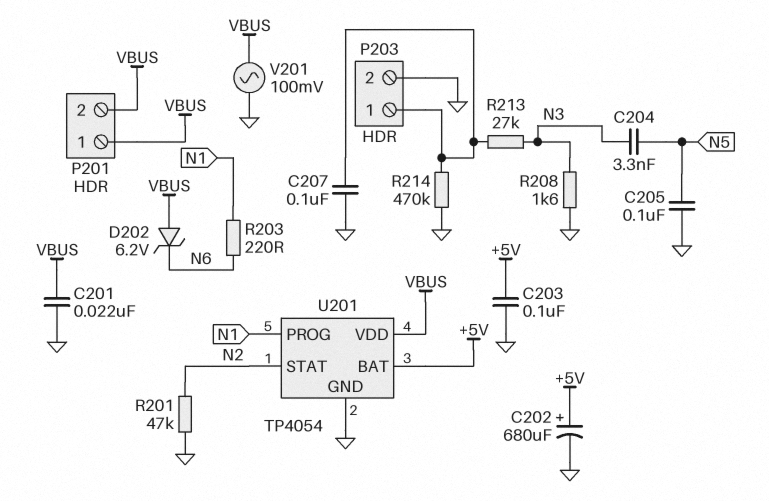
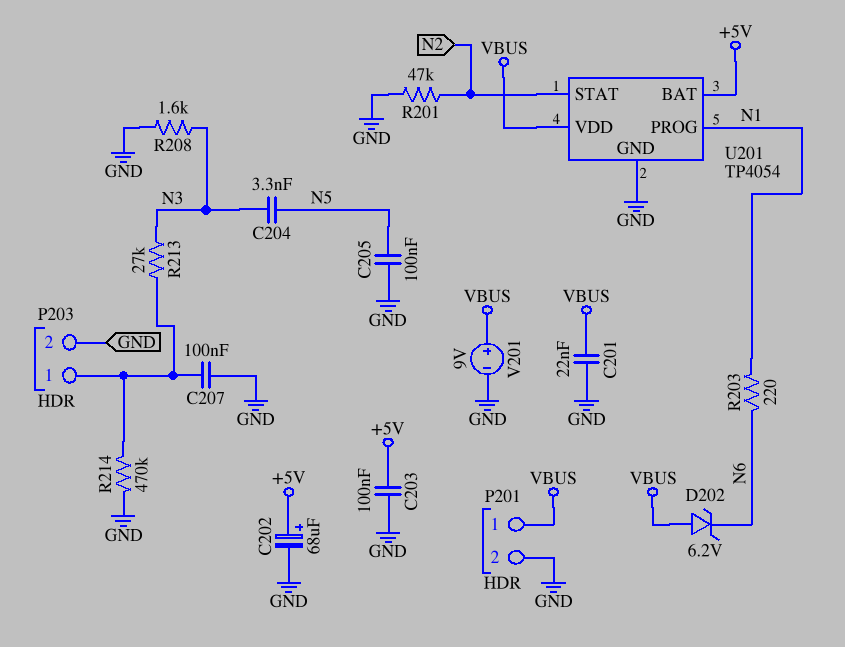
C202: 680uF (plus +5V, minus GND) -> 68uF (plus +5V, minus GND)
P201 pin 2: VBUS -> GND
V201: AC 100mV (GND, VBUS) -> 9V (plus VBUS, minus GND)

